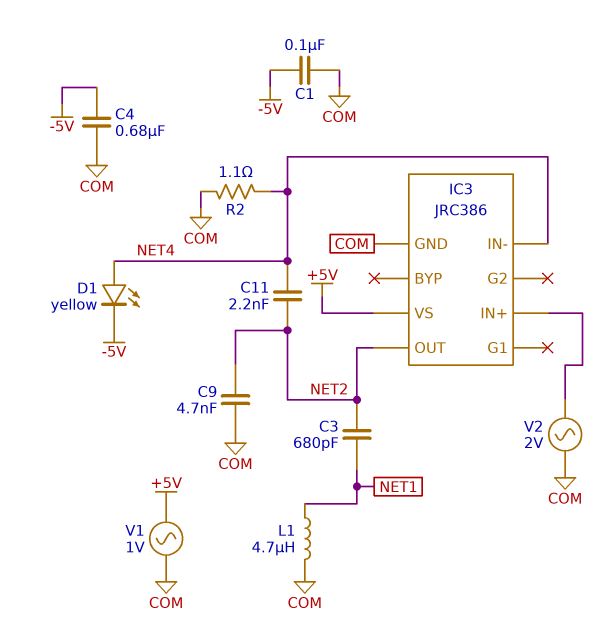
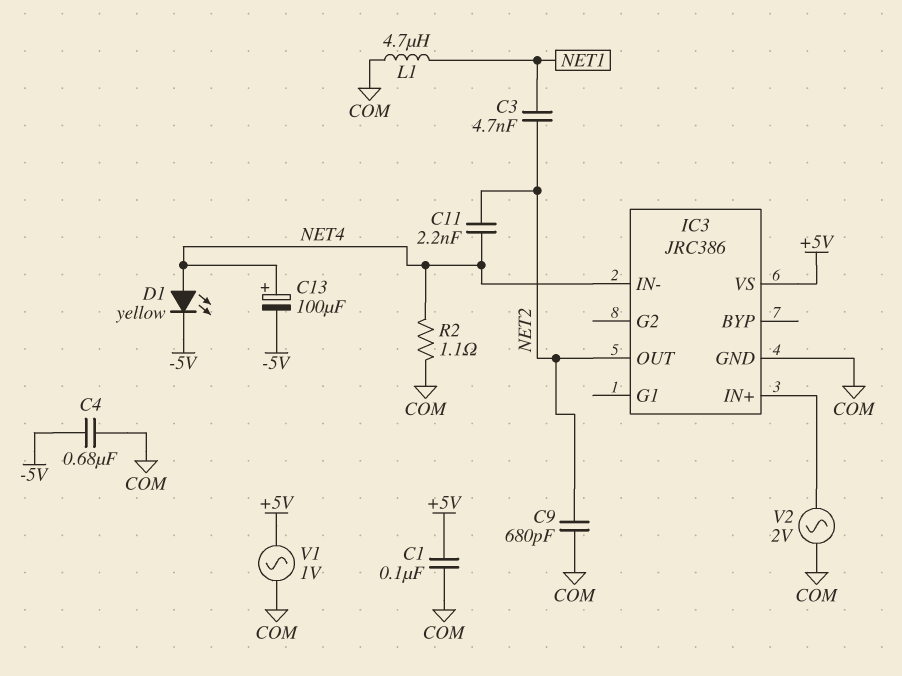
C1: 100nF (-5V, COM) -> 100nF (+5V, COM)
C3: 680pF (NET1, NET2) -> 4.7nF (NET1, NET2)
C9: 4.7nF (COM, NET2) -> 680pF (COM, NET2)
C13: none -> 100uF (plus NET4, minus -5V)

